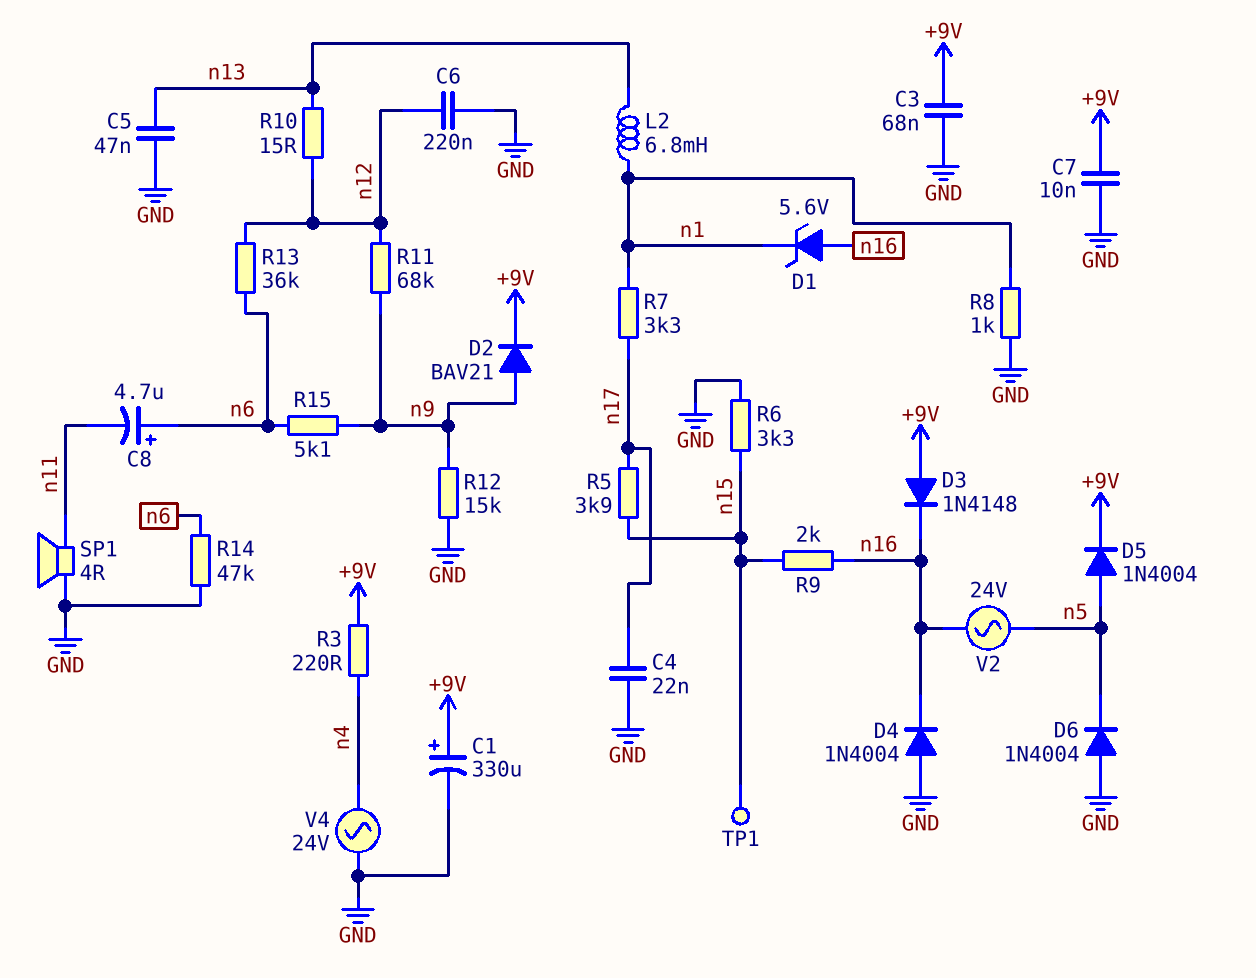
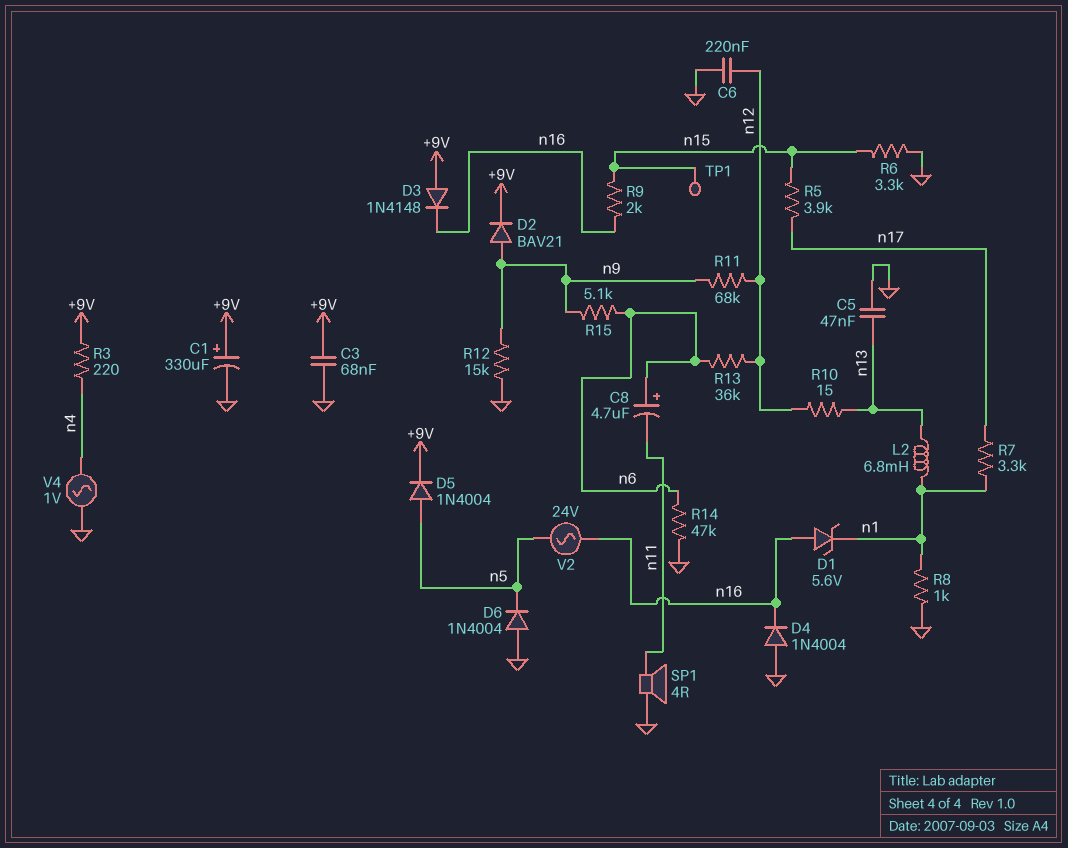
C4: 22nF (GND, n17) -> none
C7: 10nF (+9V, GND) -> none
V4: AC 24V (GND, n4) -> AC 1V (GND, n4)

